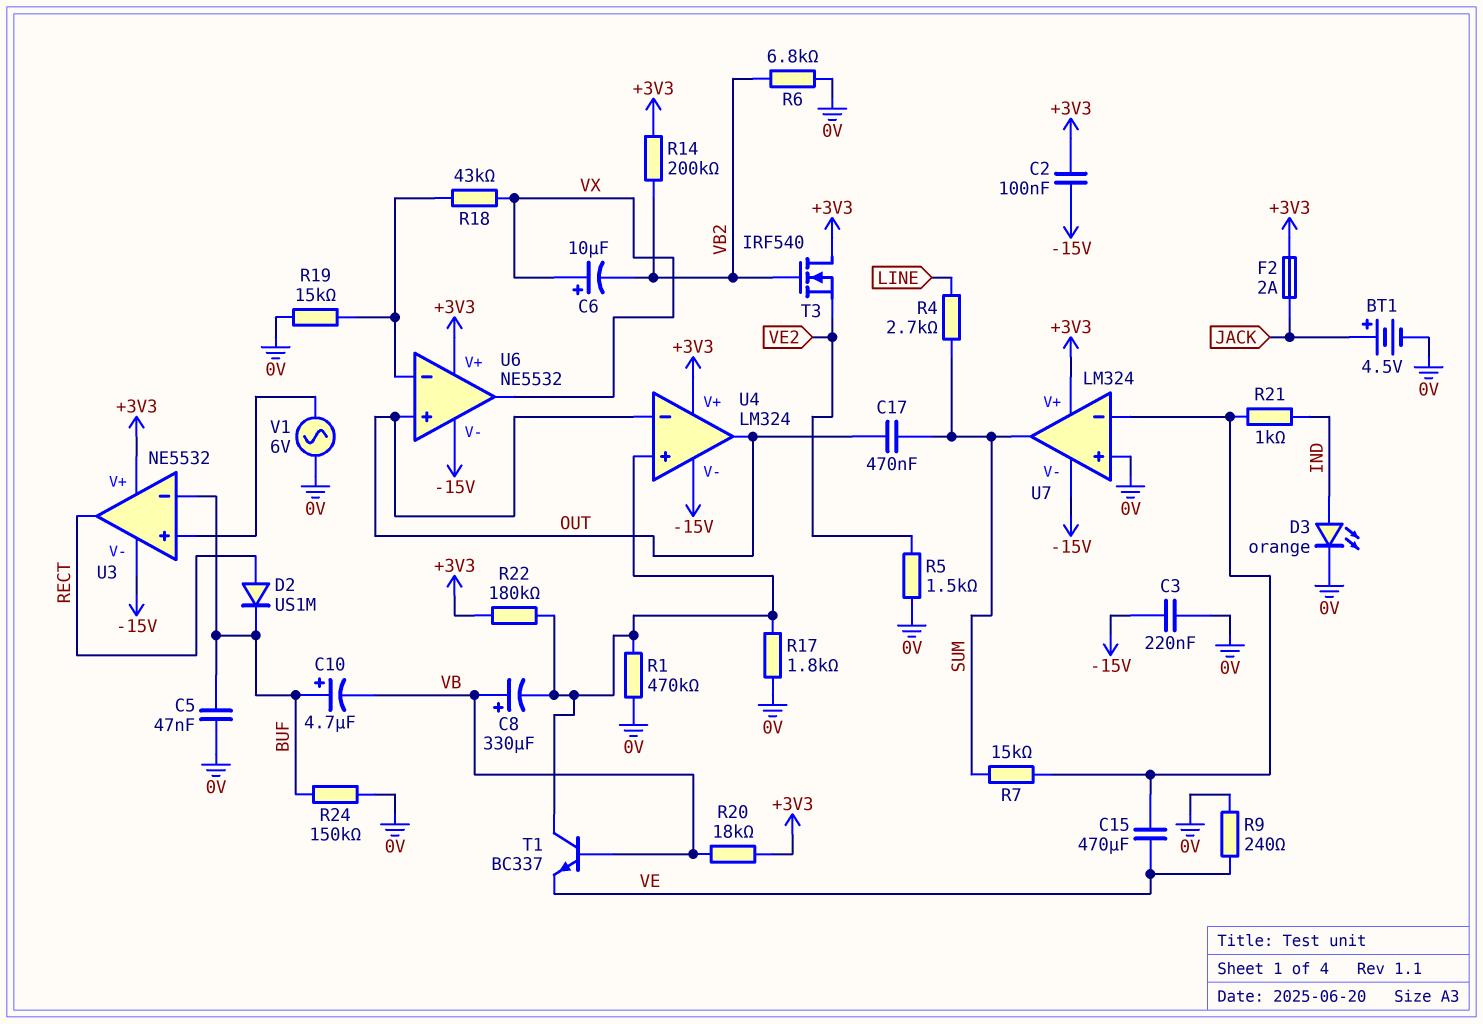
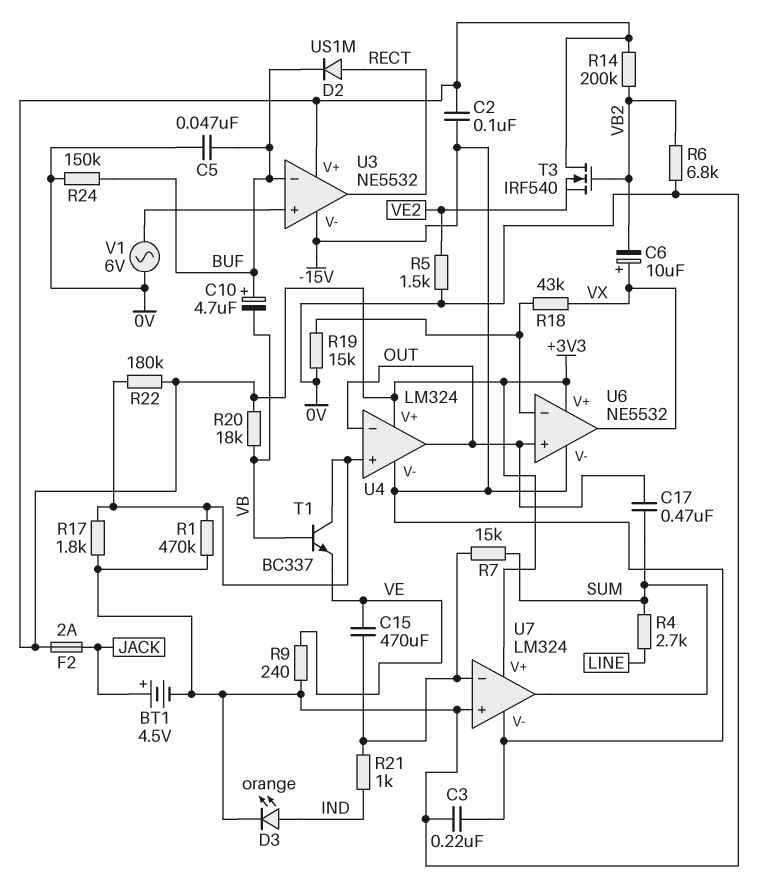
C8: 330uF (plus VB, minus U4/in+) -> none

